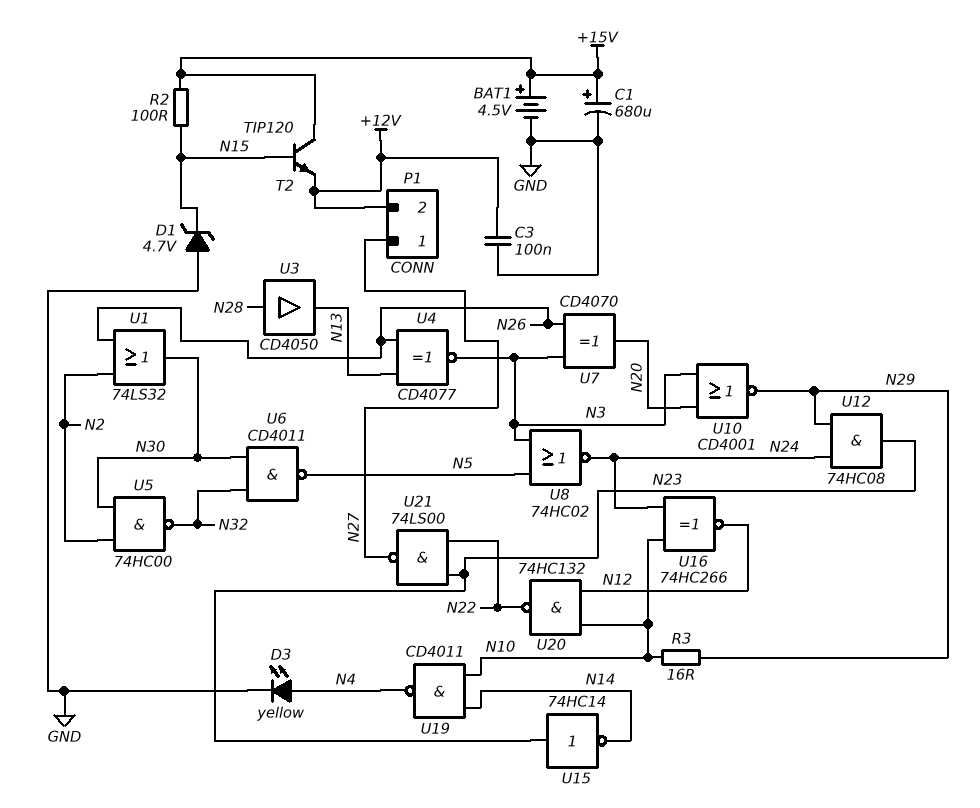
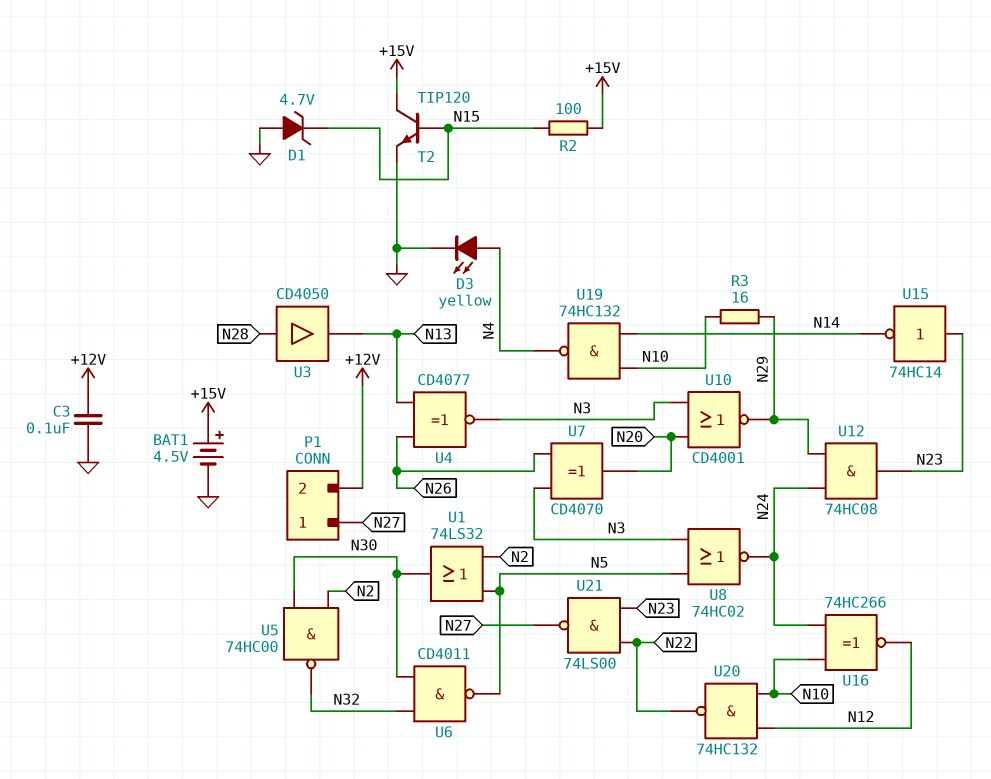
C1: 680uF (plus +15V, minus GND) -> none
T2: NPN TIP120 (B N15, C +15V, E +12V) -> NPN TIP120 (B N15, C +15V, E GND)
U1: OR 74LS32 (in N2, in N26, out N30) -> OR 74LS32 (in N2, in N5, out N30)
U19: NAND CD4011 (in N10, in N14, out N4) -> NAND 74HC132 (in N10, in N14, out N4)

